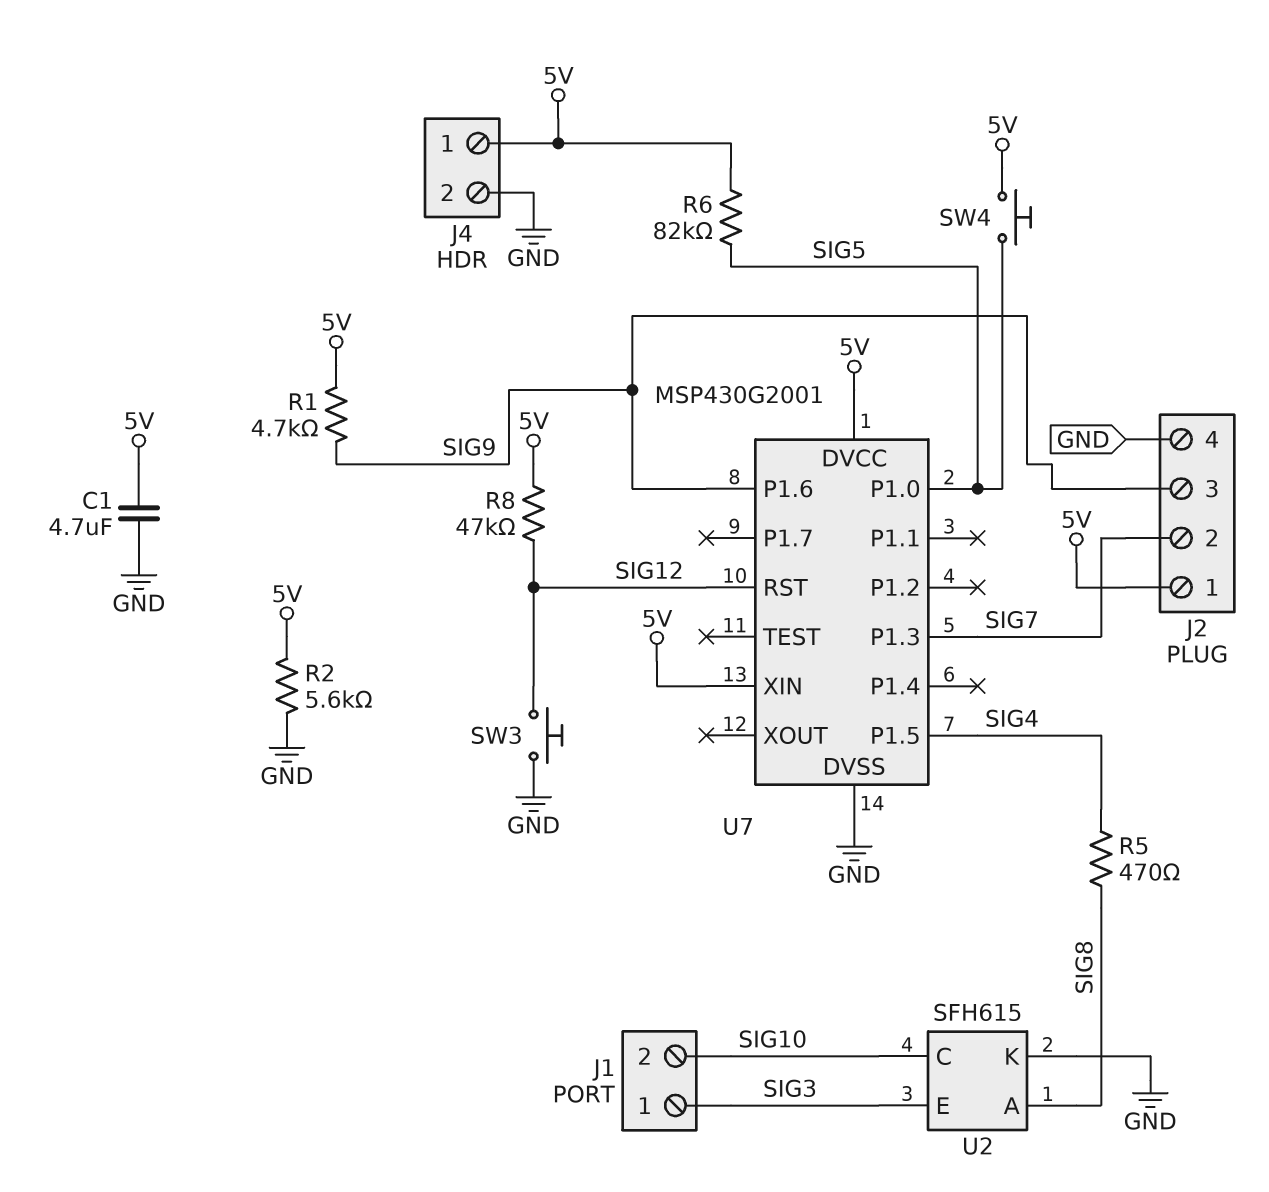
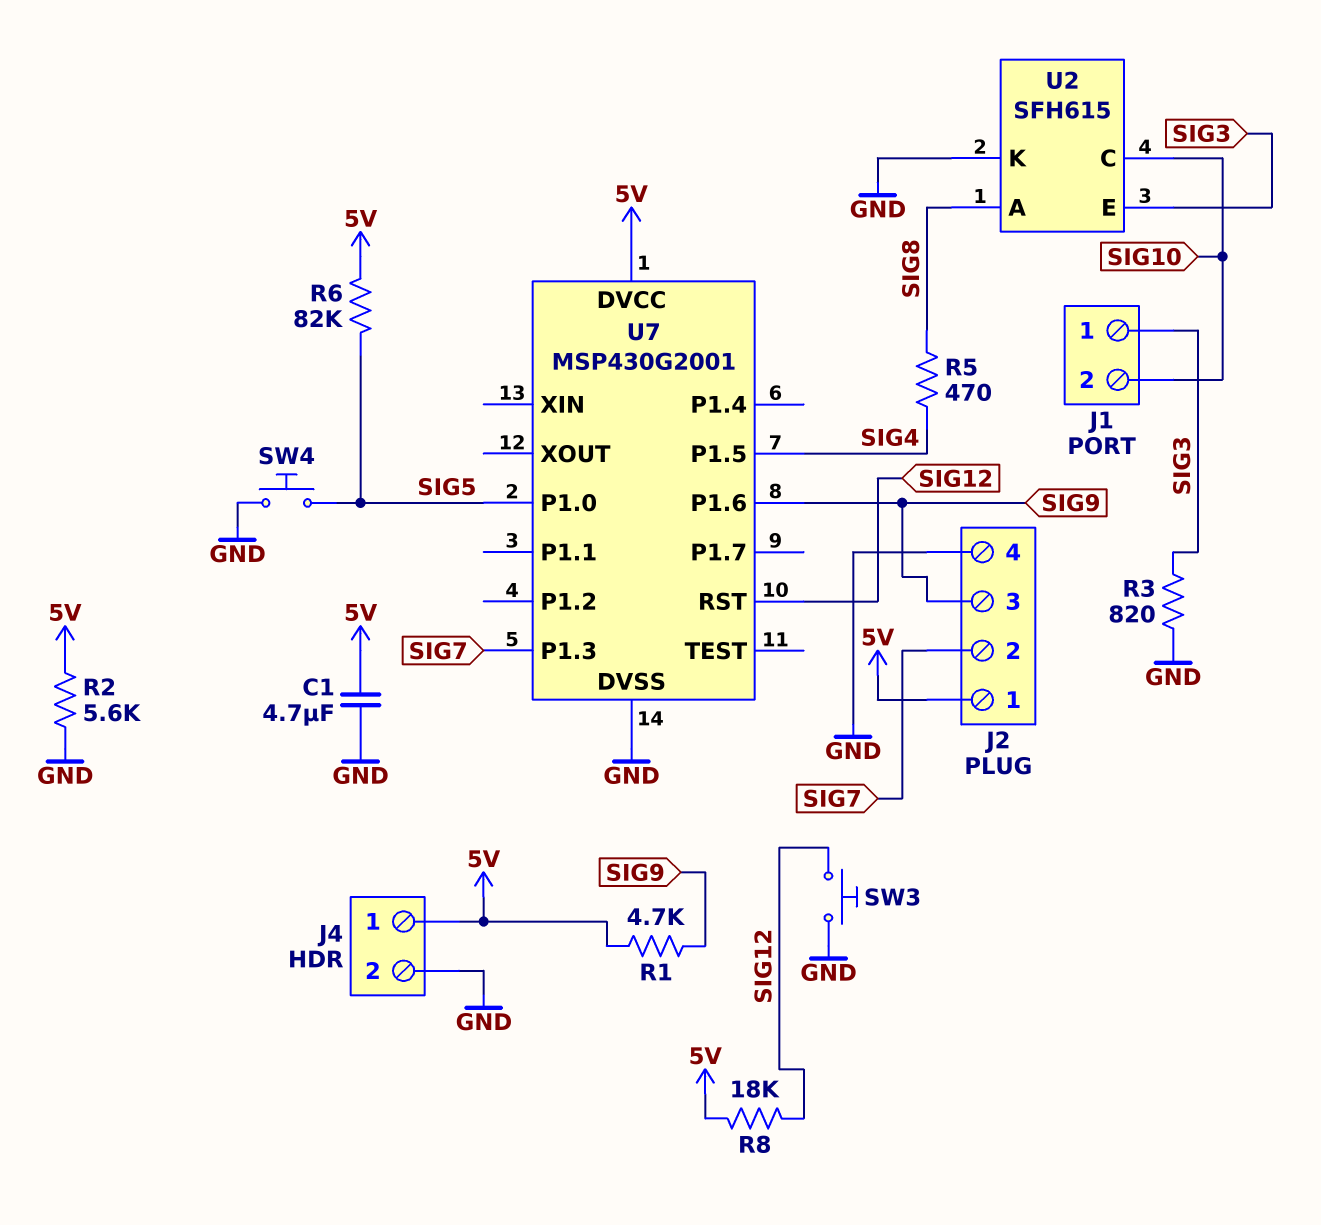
R3: none -> 820 (GND, SIG3)
R8: 47k (5V, SIG12) -> 18k (5V, SIG12)
SW4: button (5V, SIG5) -> button (GND, SIG5)
U7 pin XIN: 5V -> none

